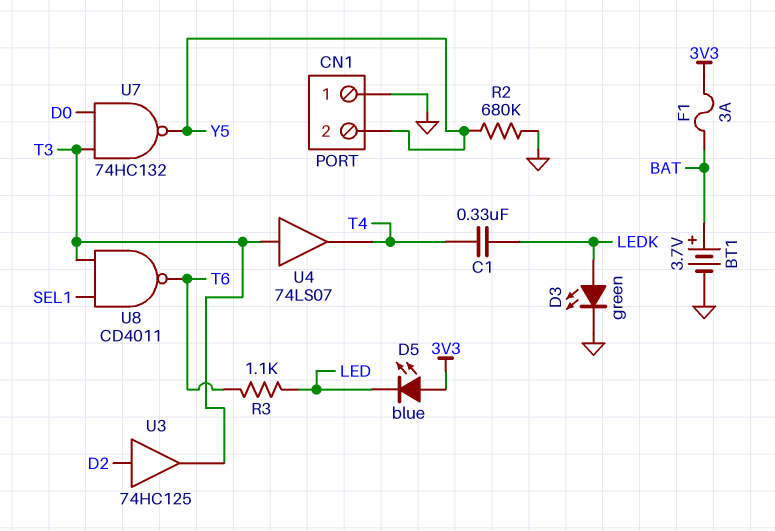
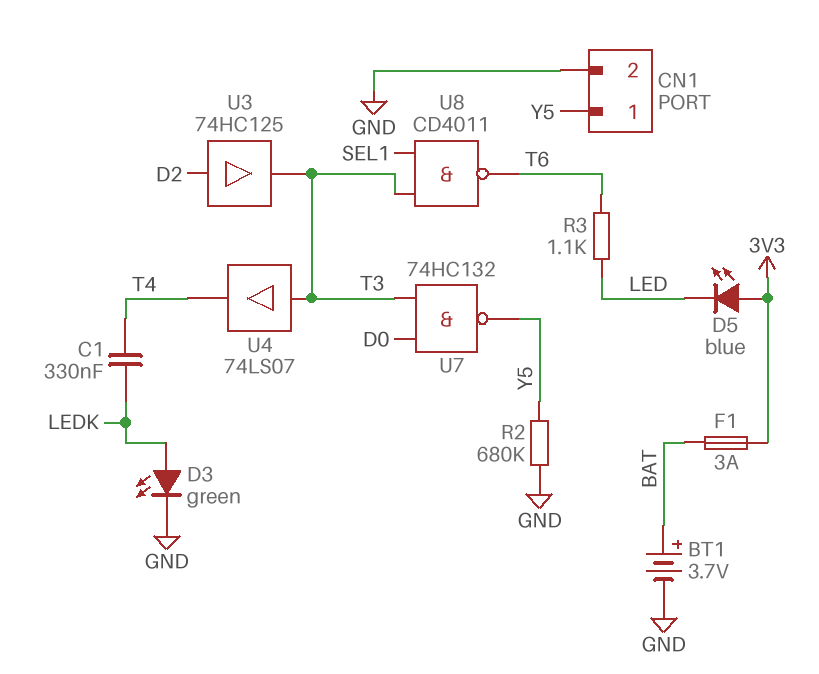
CN1 pin 1: GND -> Y5
CN1 pin 2: Y5 -> GND

